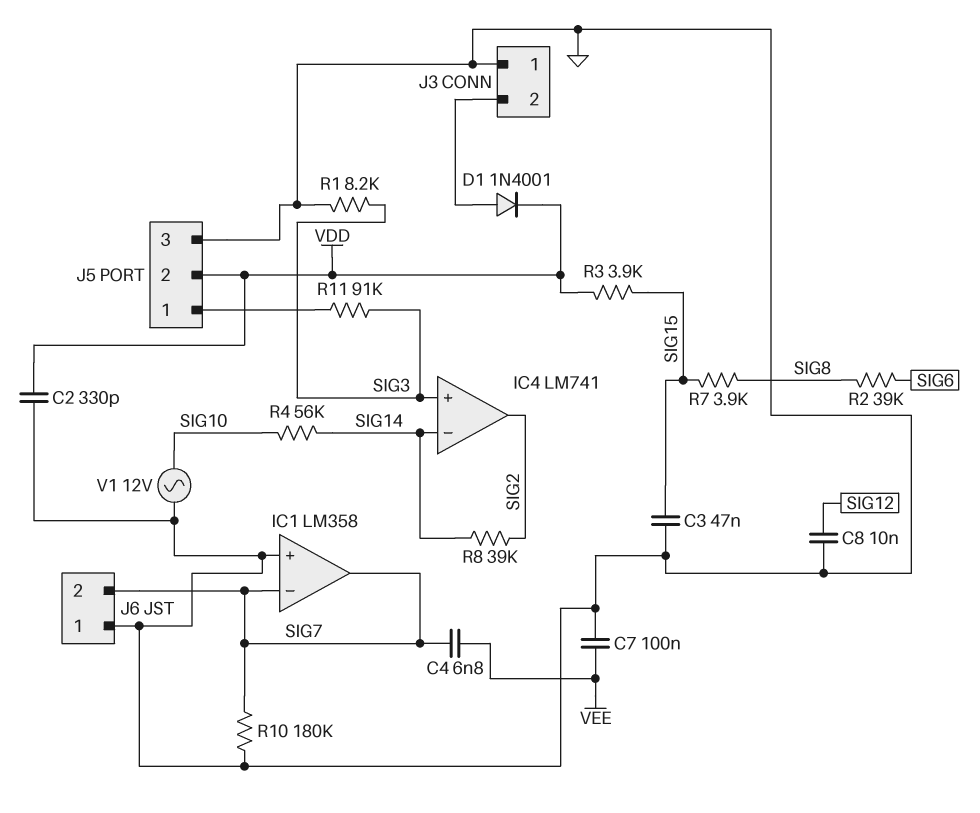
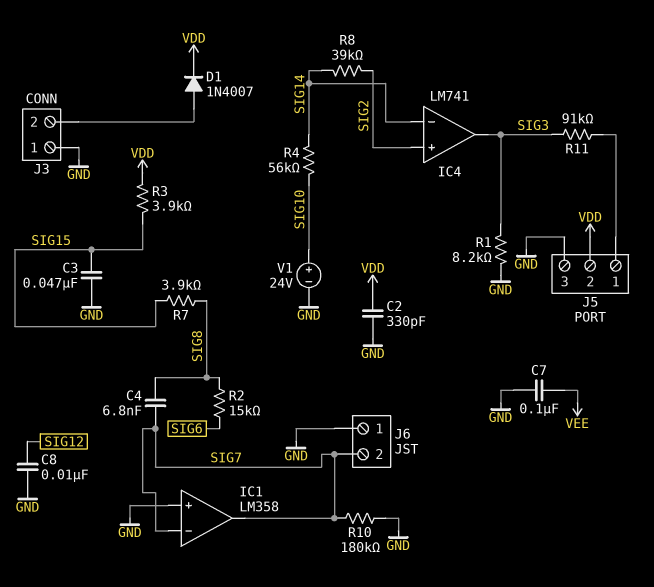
C4: 6.8nF (SIG7, VEE) -> 6.8nF (SIG7, SIG8)
D1: diode 1N4001 (A J3/2, K VDD) -> diode 1N4007 (A J3/2, K VDD)
IC4 pin in+: SIG3 -> SIG2
IC4 pin out: SIG2 -> SIG3
R2: 39k (SIG6, SIG8) -> 15k (SIG6, SIG8)
V1: AC 12V (GND, SIG10) -> 24V (plus SIG10, minus GND)

